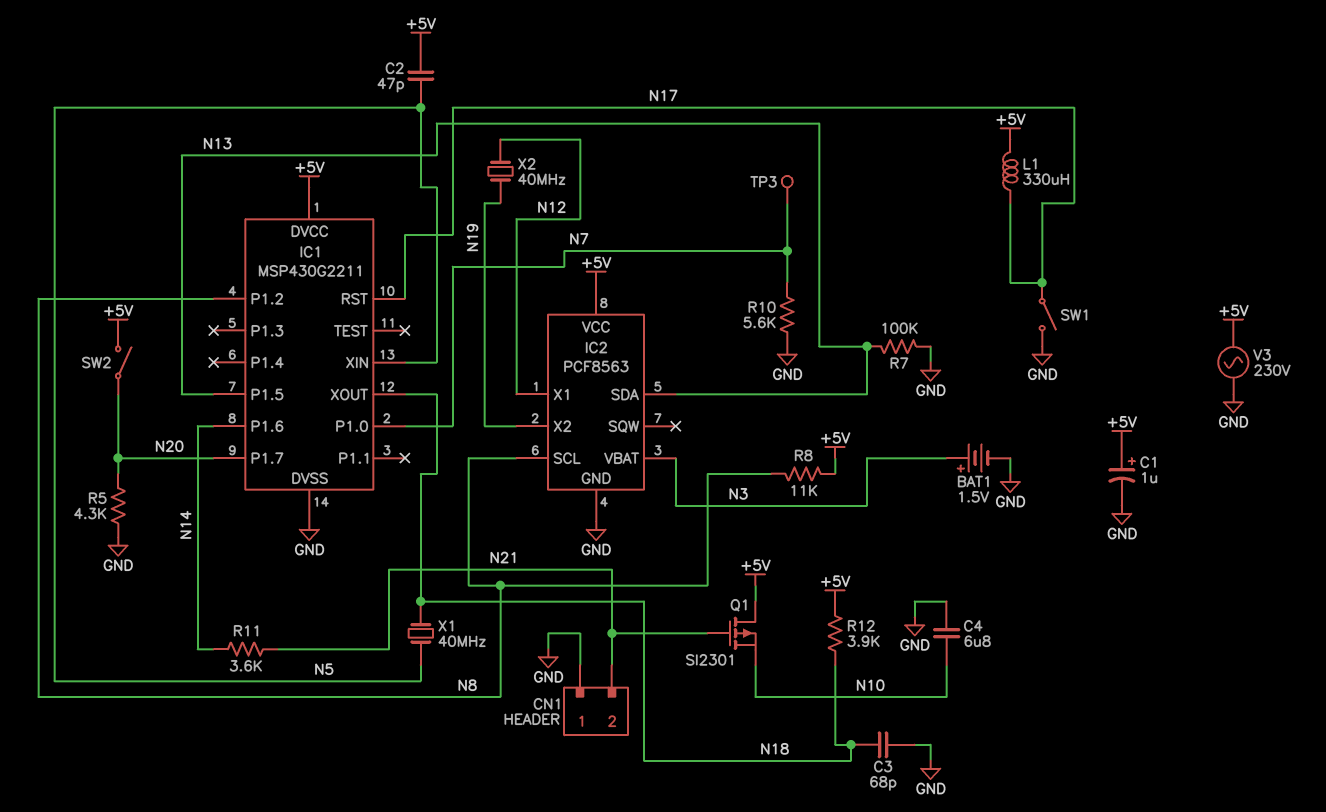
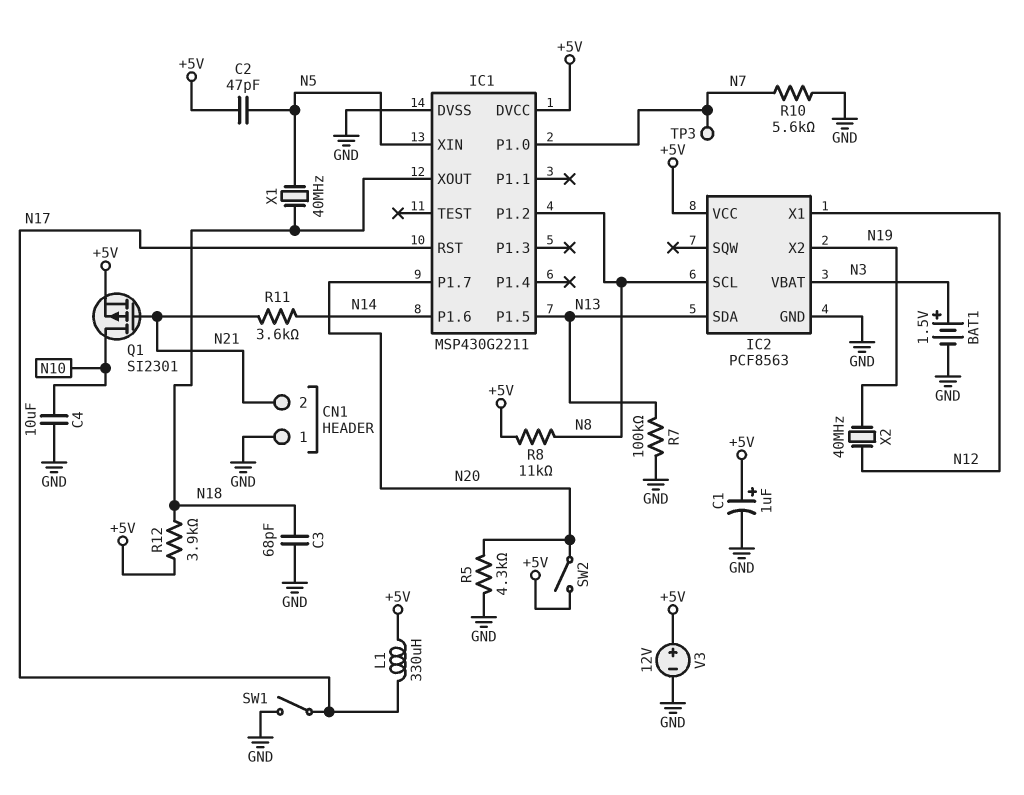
C4: 6.8uF (GND, N10) -> 10uF (GND, N10)
Q1: PMOS SI2301 (G N21, D +5V, S N10) -> PMOS SI2301 (G N21, D N10, S +5V)
V3: AC 230V (+5V, GND) -> 12V (plus +5V, minus GND)

